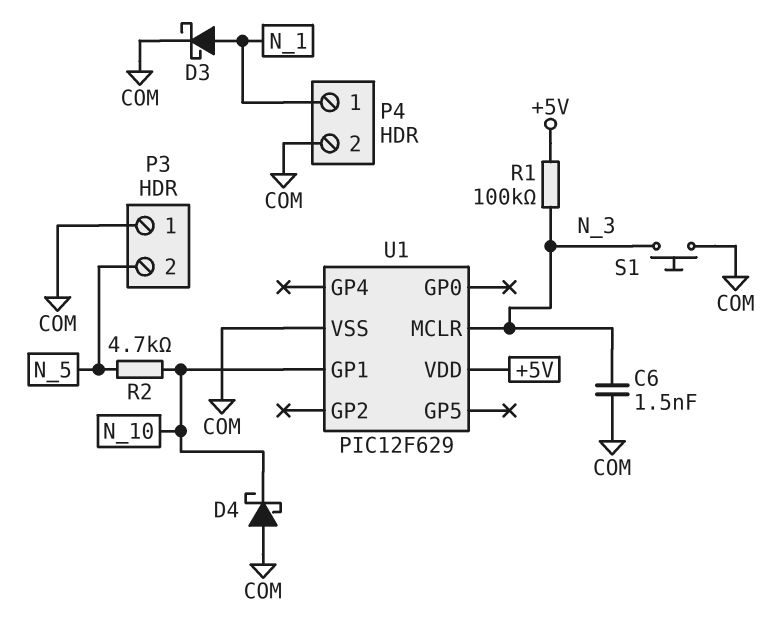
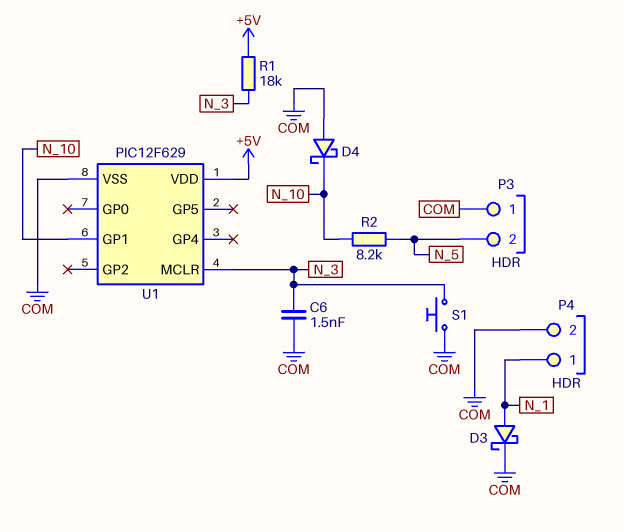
R1: 100k (+5V, N_3) -> 18k (+5V, N_3)
R2: 4.7k (N_5, N_10) -> 8.2k (N_5, N_10)

